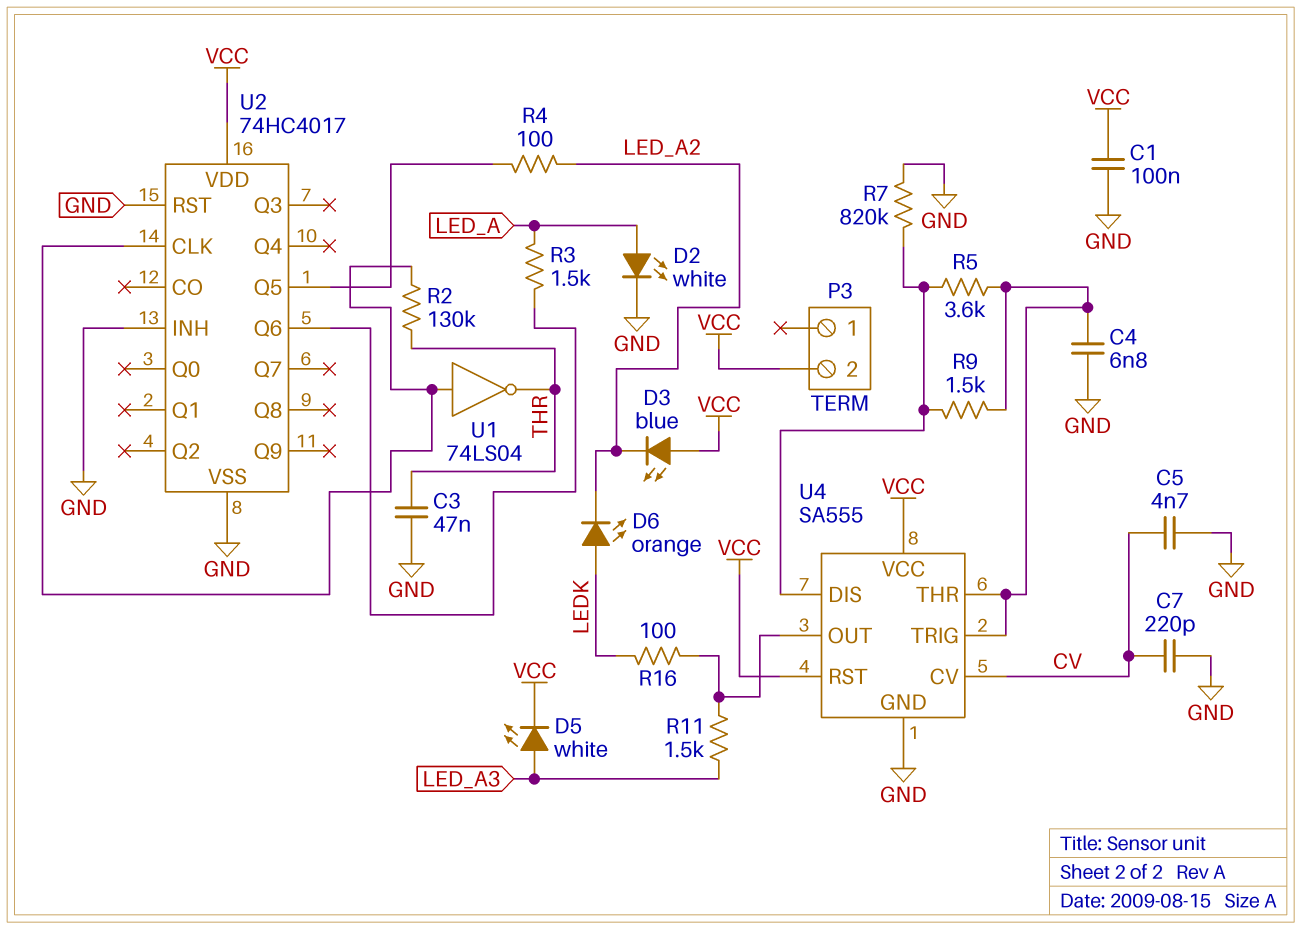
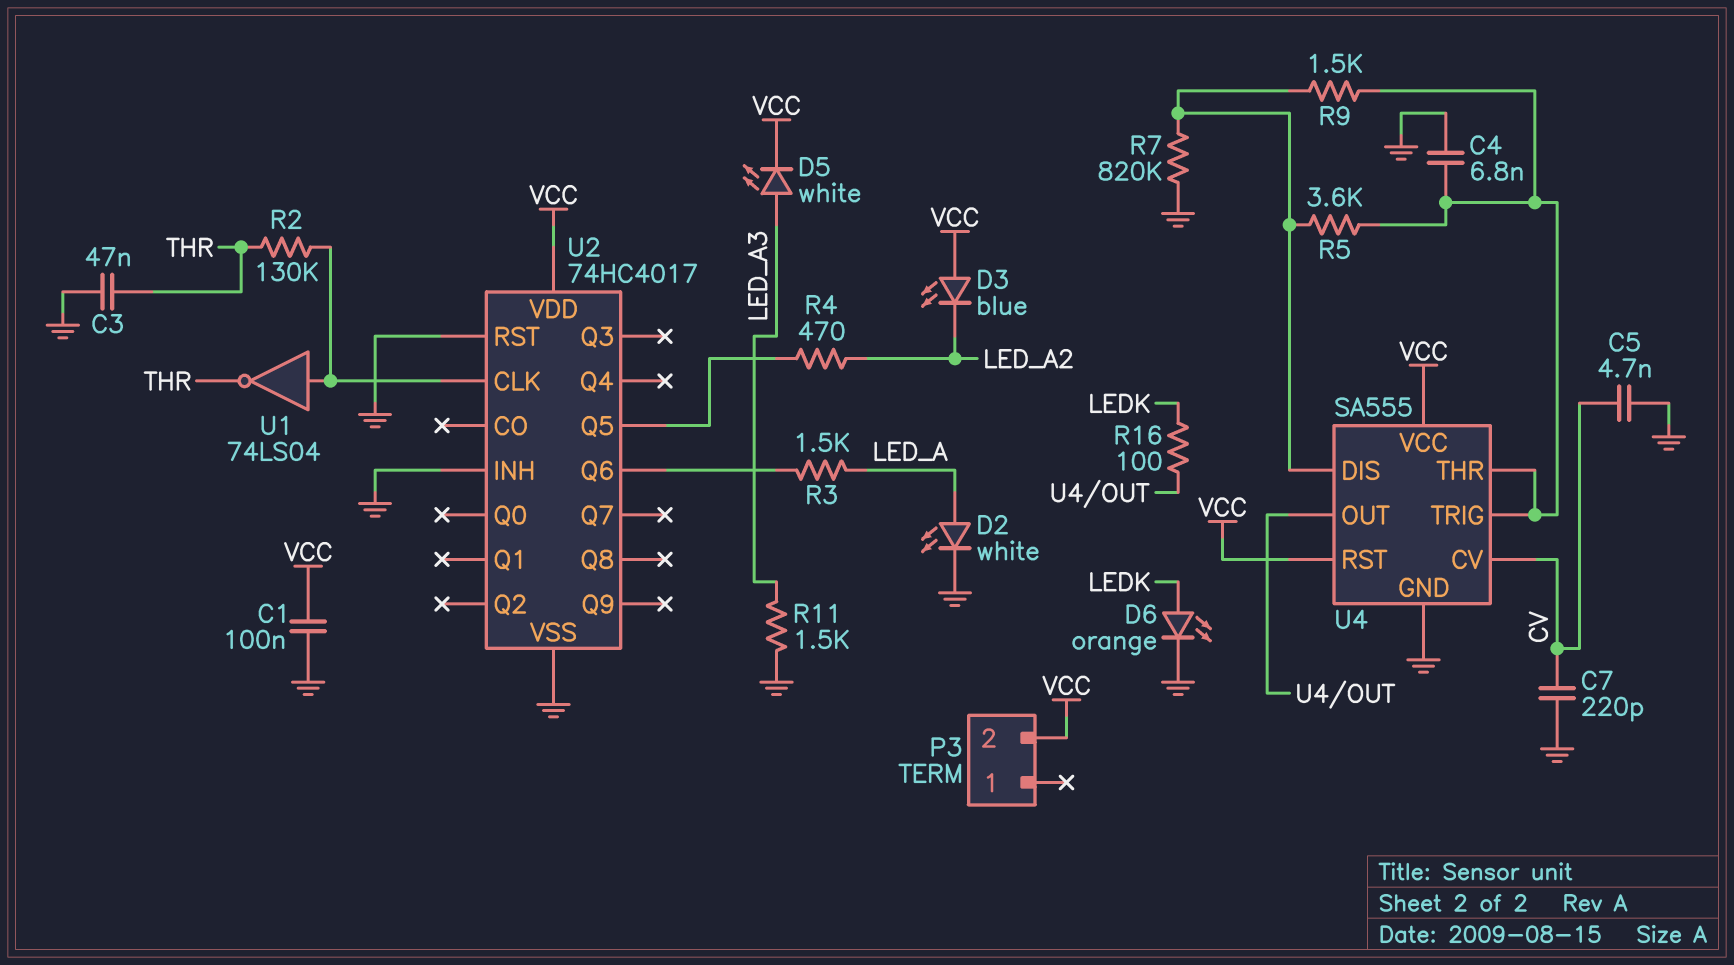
D6: LED orange (A LEDK, K LED_A2) -> LED orange (A LEDK, K GND)
R4: 100 (LED_A2, U2/Q5) -> 470 (LED_A2, U2/Q5)
R11: 1.5k (LED_A3, U4/OUT) -> 1.5k (GND, LED_A3)

